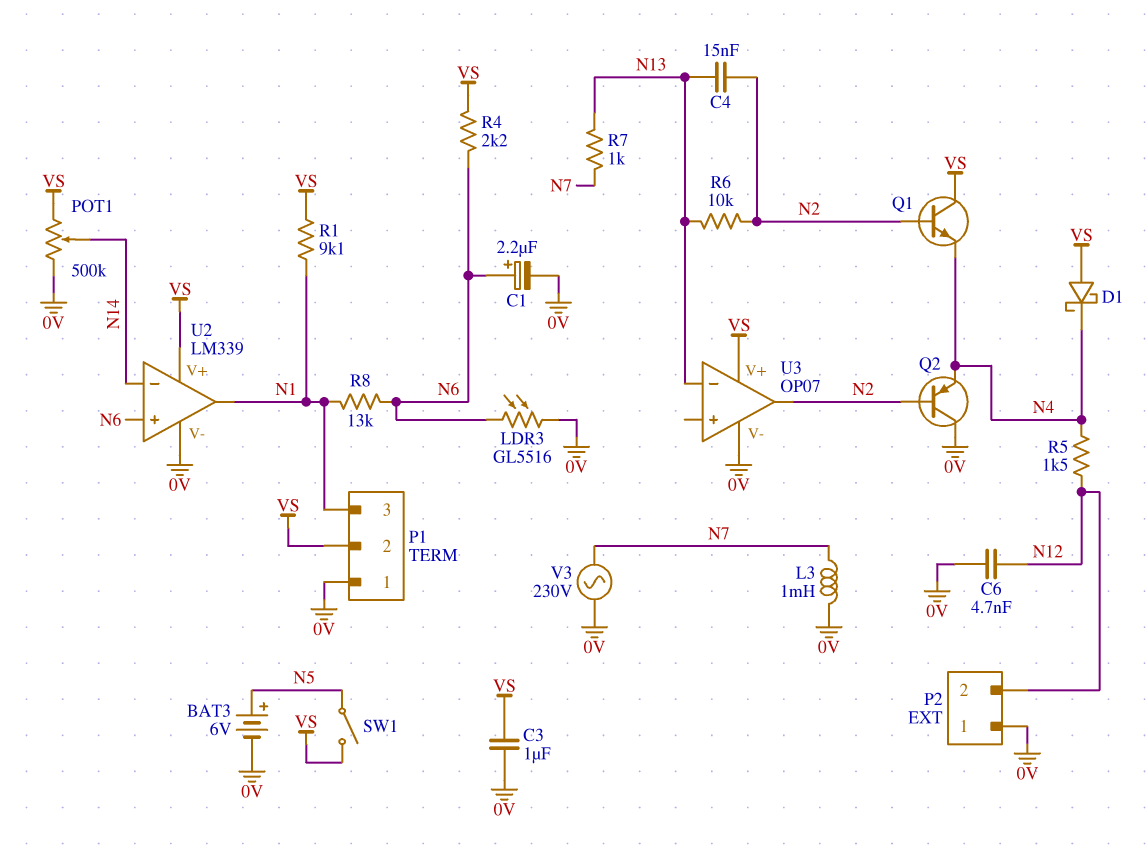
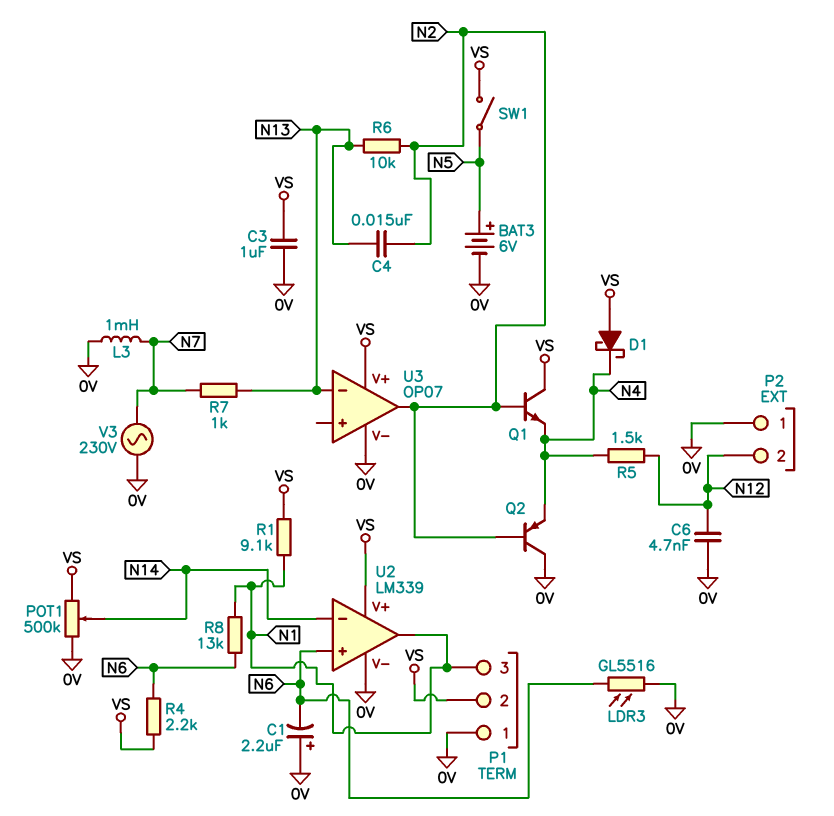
C1: 2.2uF (plus N6, minus 0V) -> 2.2uF (plus 0V, minus N6)

